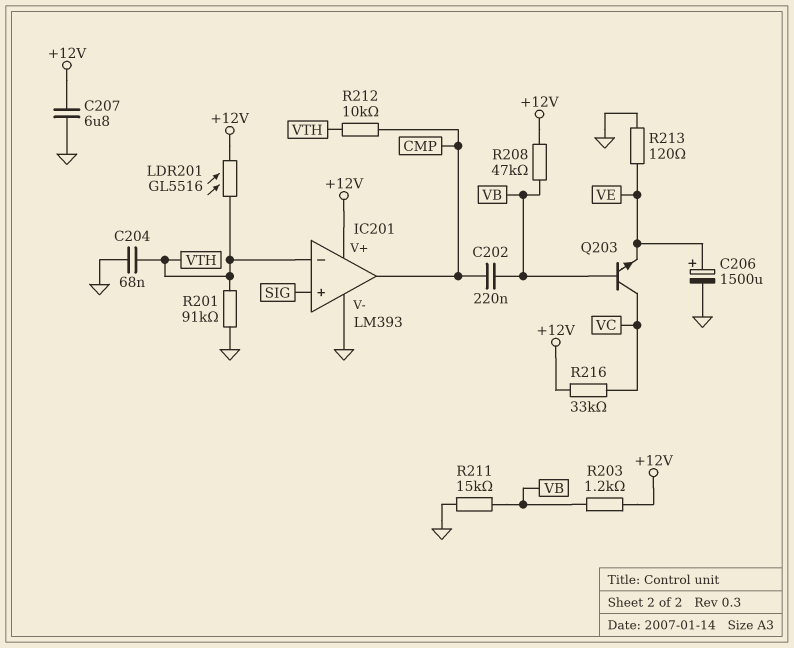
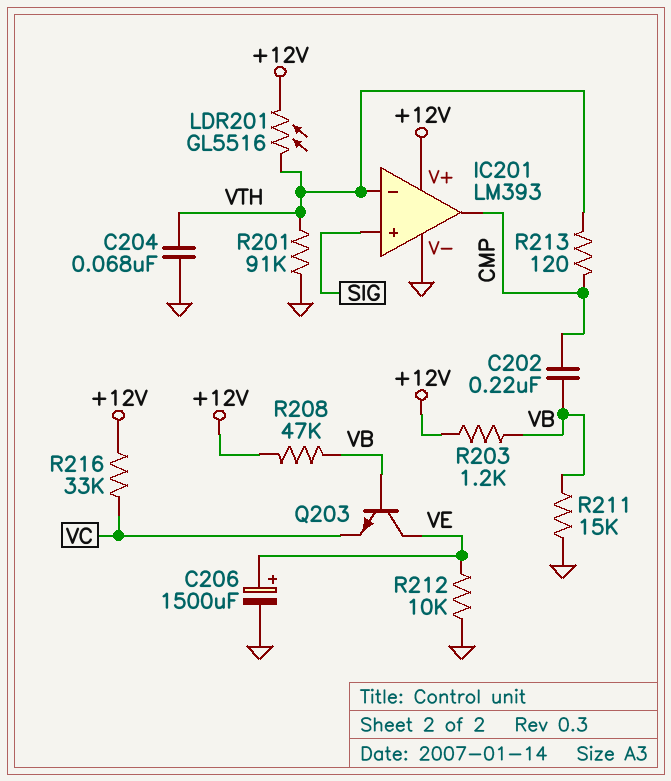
C207: 6.8uF (+12V, GND) -> none
Q203: NPN (B VB, C VC, E VE) -> NPN (B VB, C VE, E VC)
R212: 10k (CMP, VTH) -> 10k (GND, VE)
R213: 120 (GND, VE) -> 120 (CMP, VTH)

